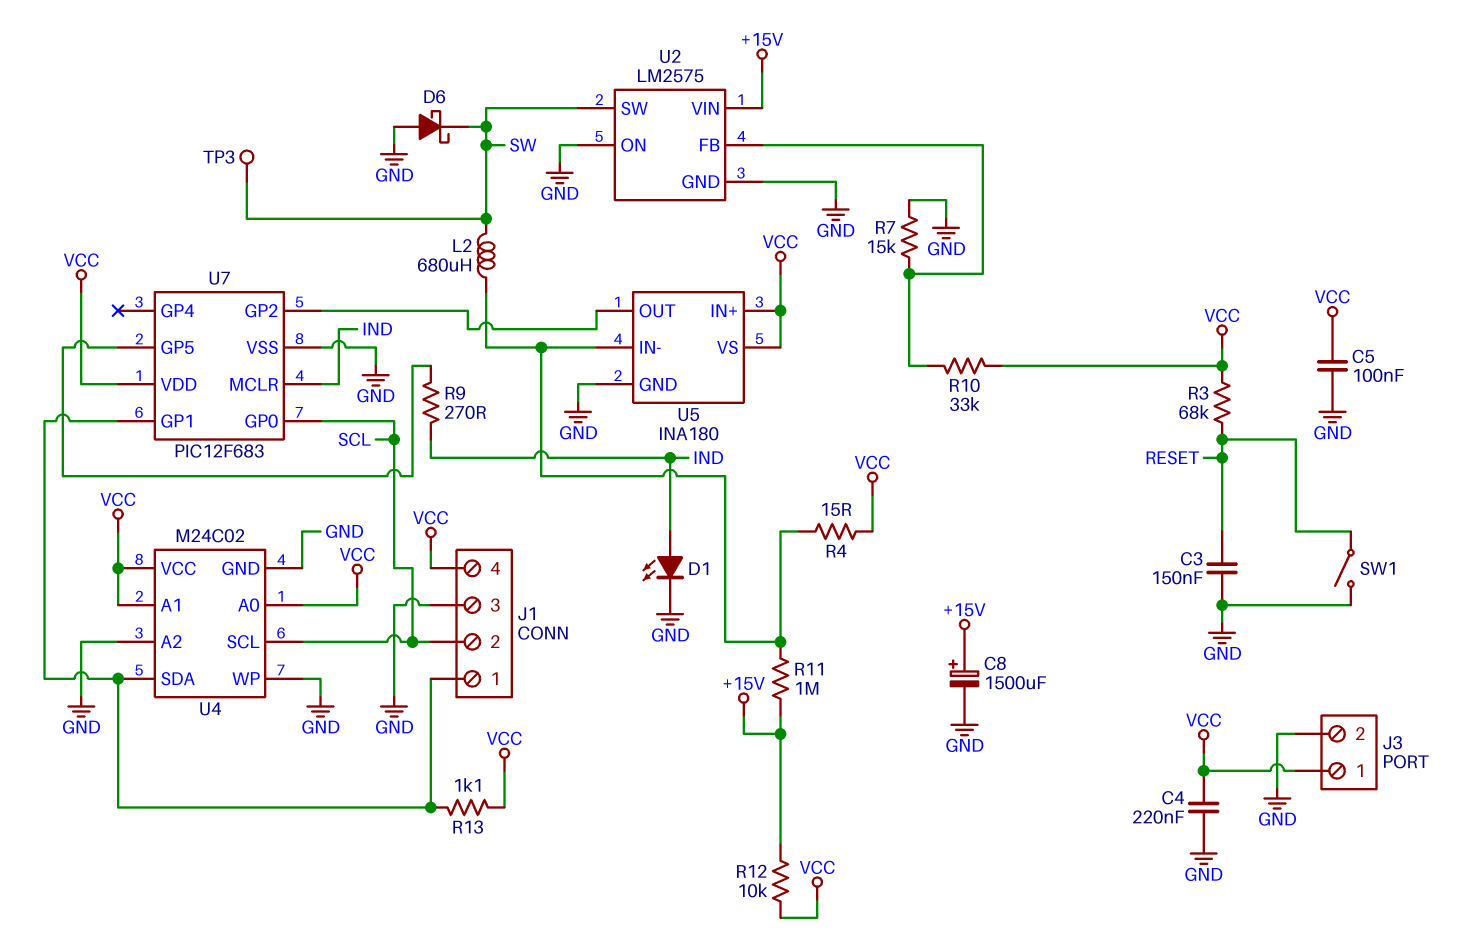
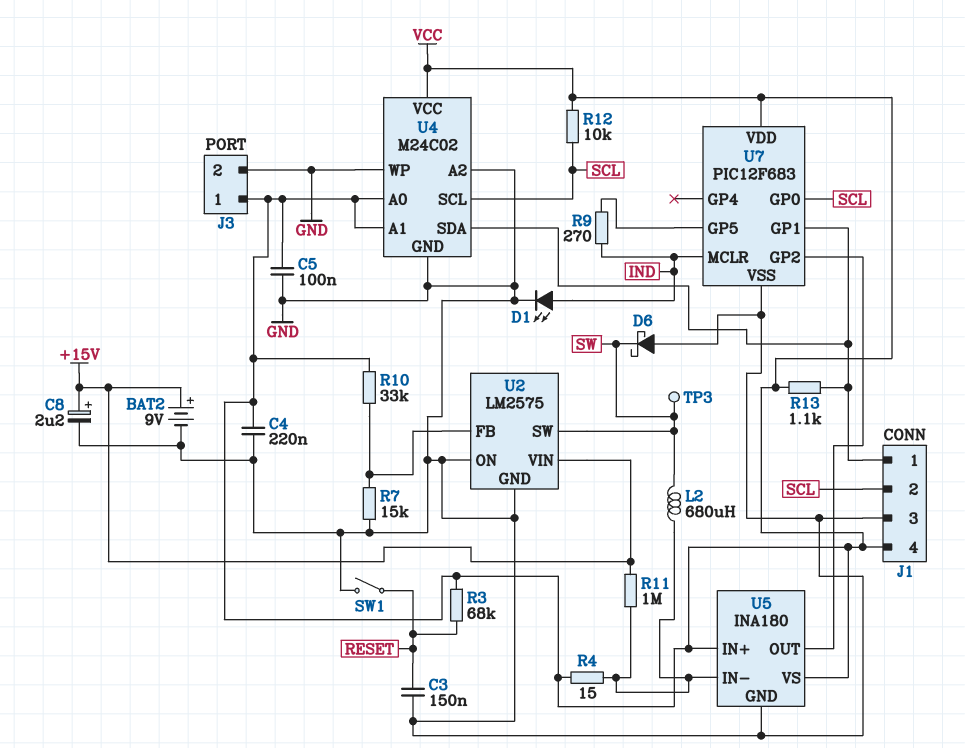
BAT2: none -> 9V (plus +15V, minus GND)
C8: 1500uF (plus +15V, minus GND) -> 2.2uF (plus +15V, minus GND)
R12: 10k (+15V, VCC) -> 10k (SCL, VCC)

